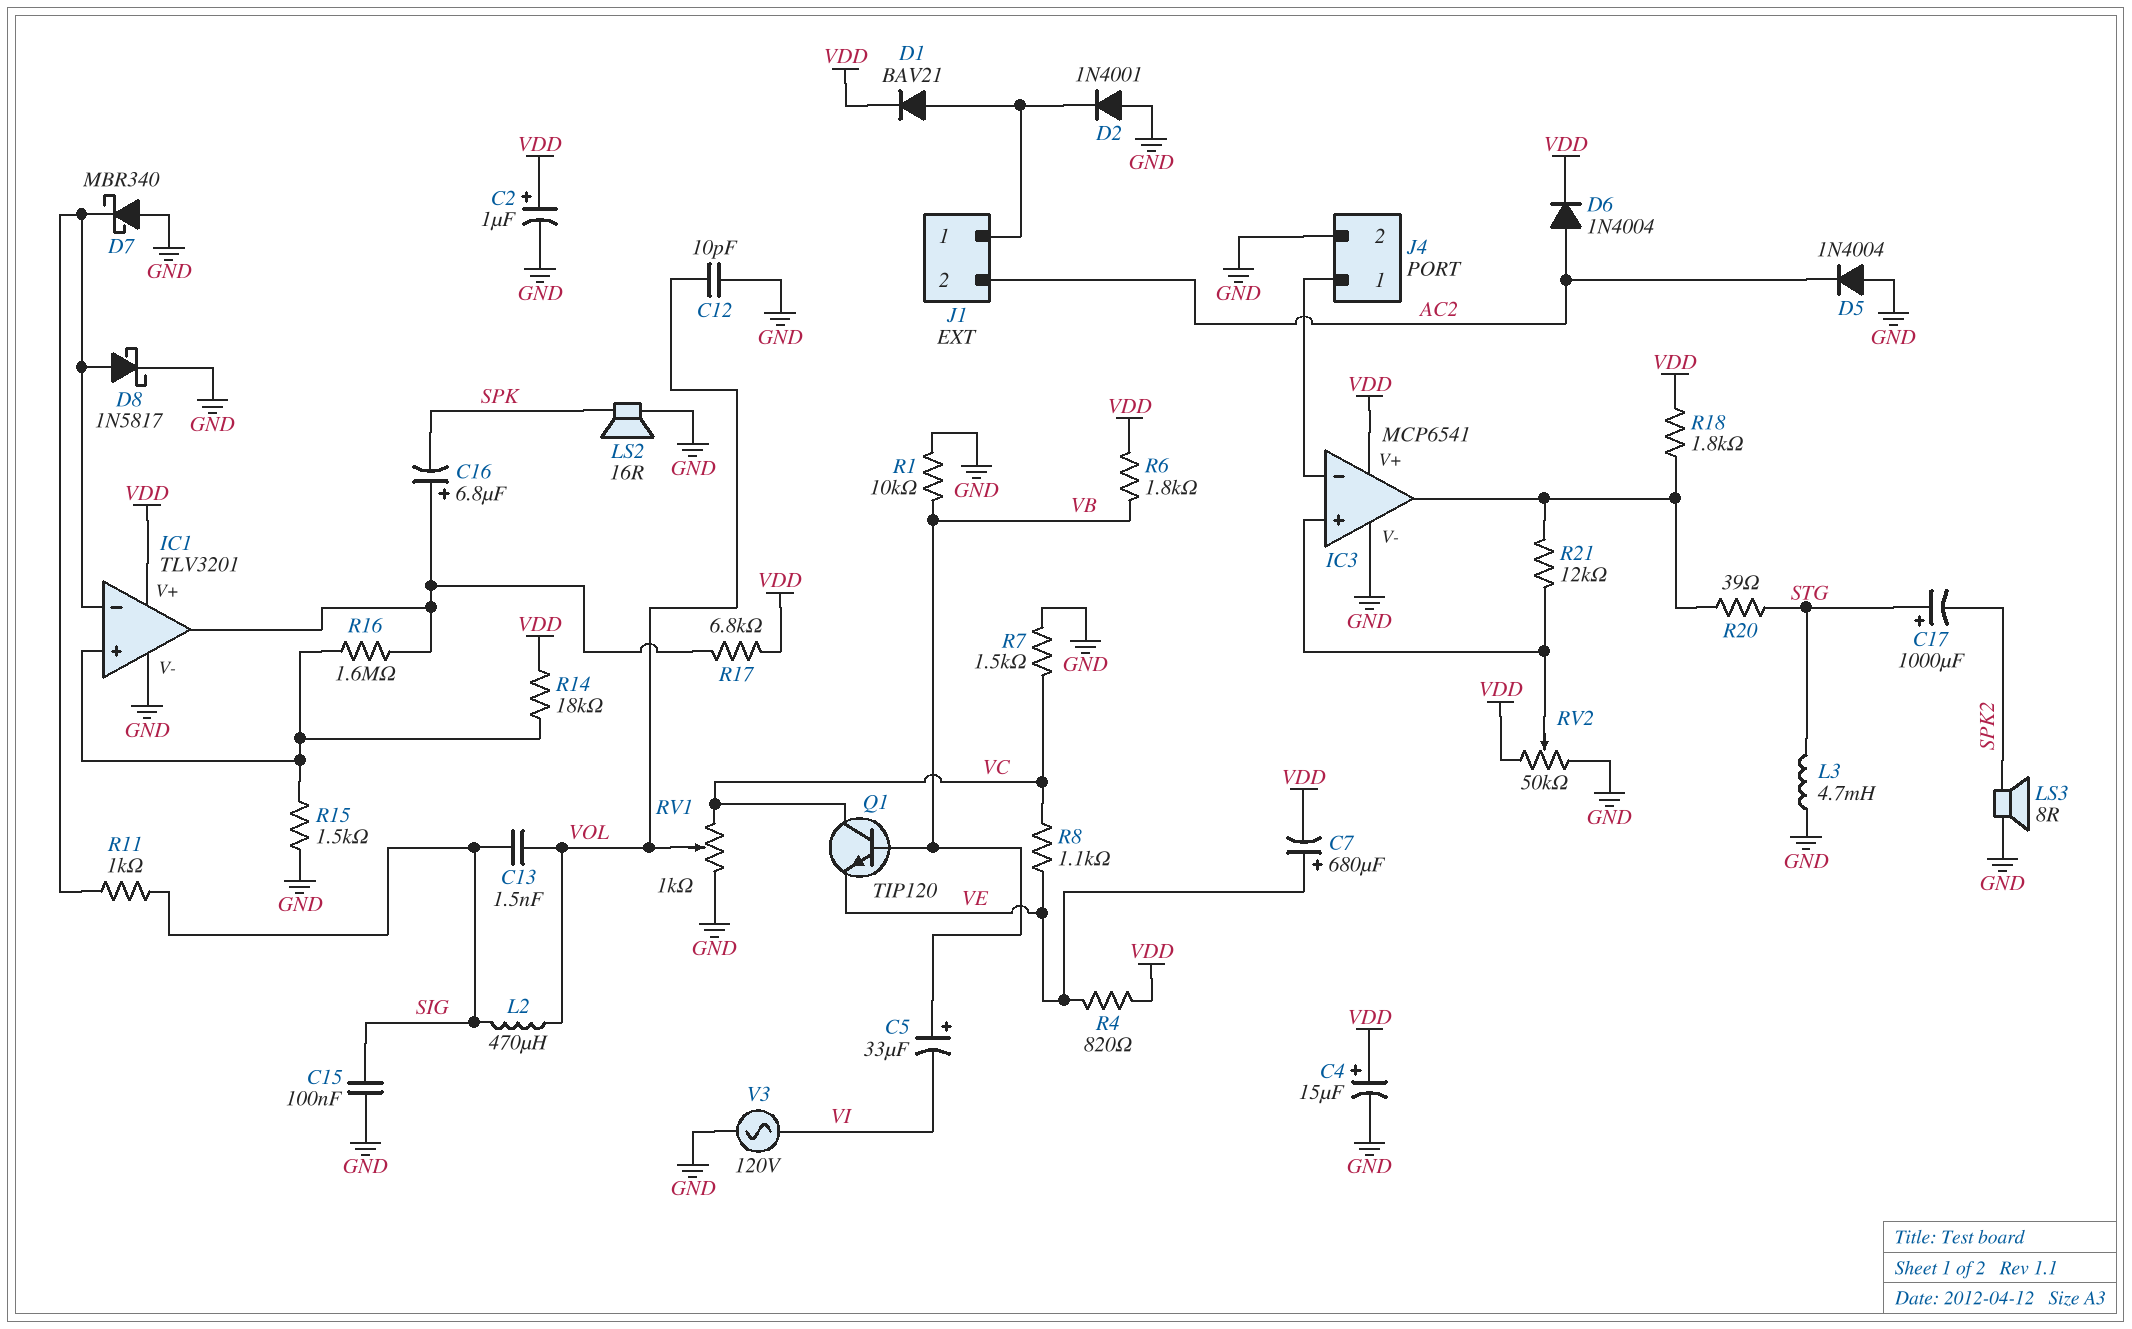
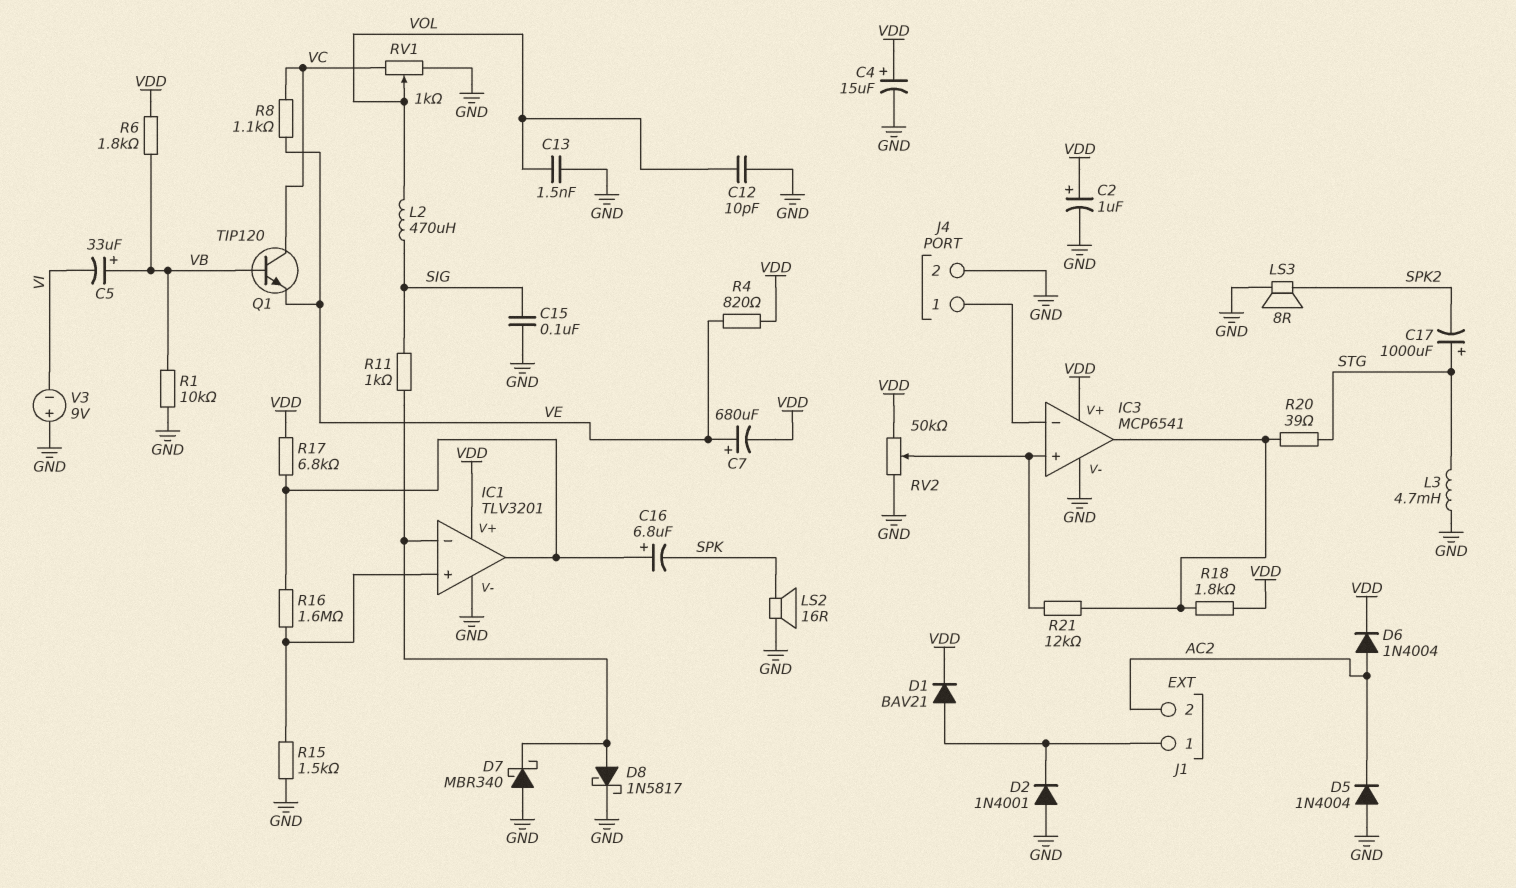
C13: 1.5nF (SIG, VOL) -> 1.5nF (GND, VOL)
R7: 1.5k (GND, VC) -> none
R14: 18k (IC1/in+, VDD) -> none
V3: AC 120V (GND, VI) -> 9V (plus GND, minus VI)

